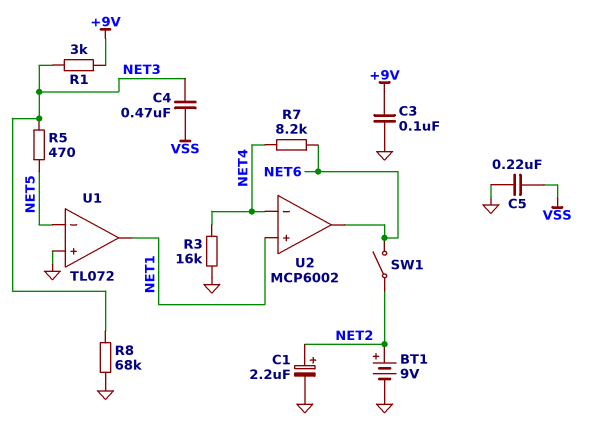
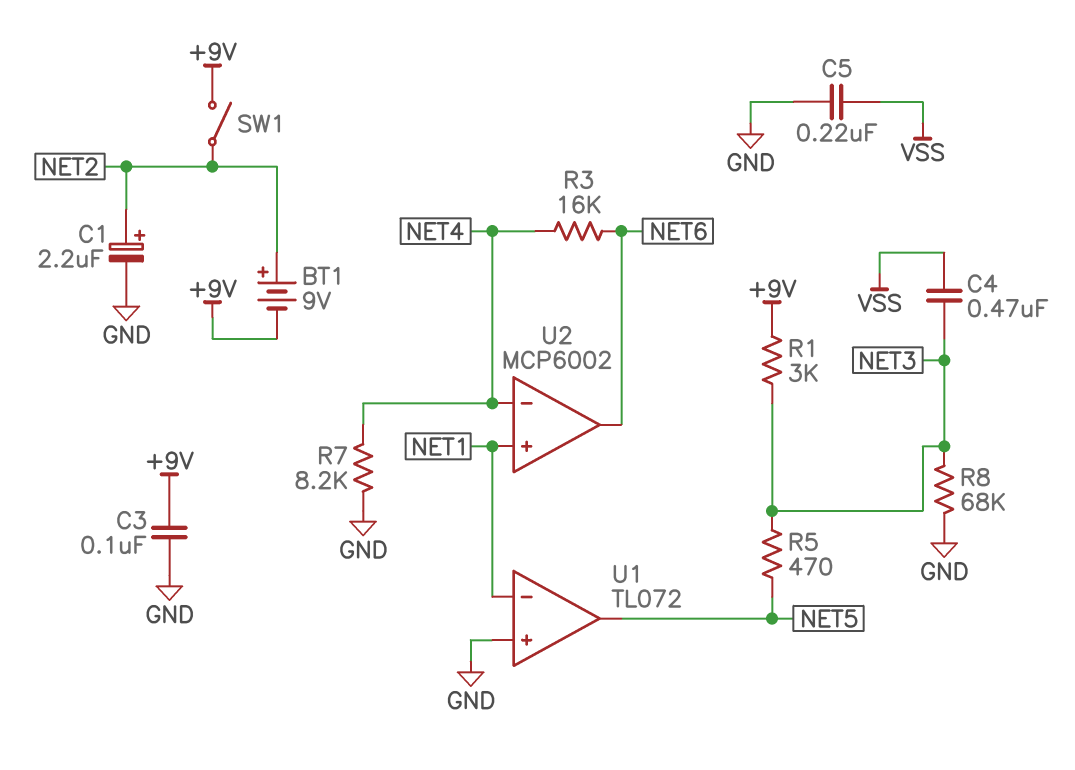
BT1: 9V (plus NET2, minus GND) -> 9V (plus NET2, minus +9V)
R3: 16k (GND, NET4) -> 16k (NET4, NET6)
R7: 8.2k (NET4, NET6) -> 8.2k (GND, NET4)
SW1: switch (NET2, NET6) -> switch (+9V, NET2)
U1 pin in-: NET5 -> NET1
U1 pin out: NET1 -> NET5

